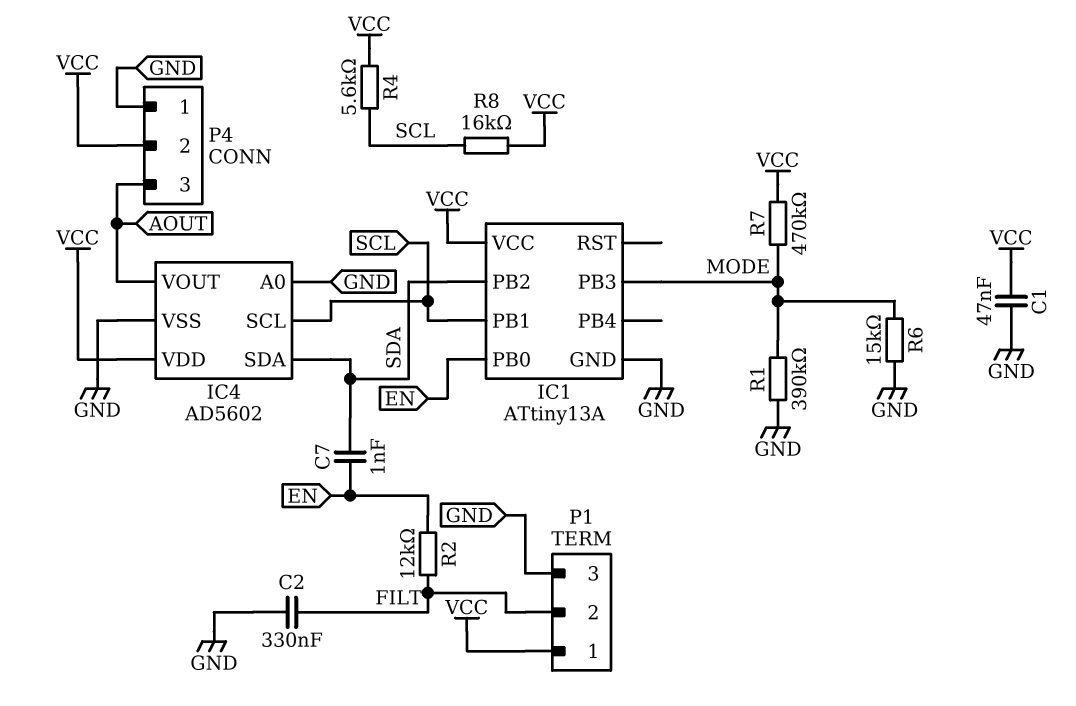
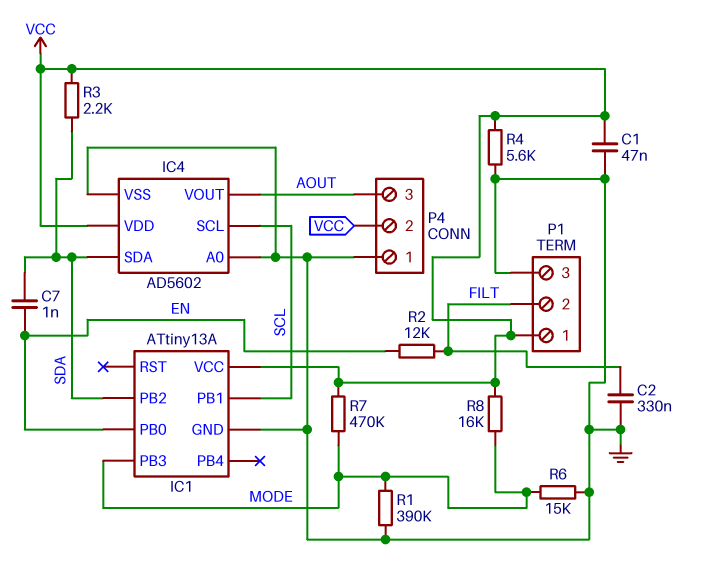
R3: none -> 2.2k (SDA, VCC)
R4: 5.6k (SCL, VCC) -> 5.6k (GND, VCC)
R8: 16k (SCL, VCC) -> 16k (MODE, VCC)

